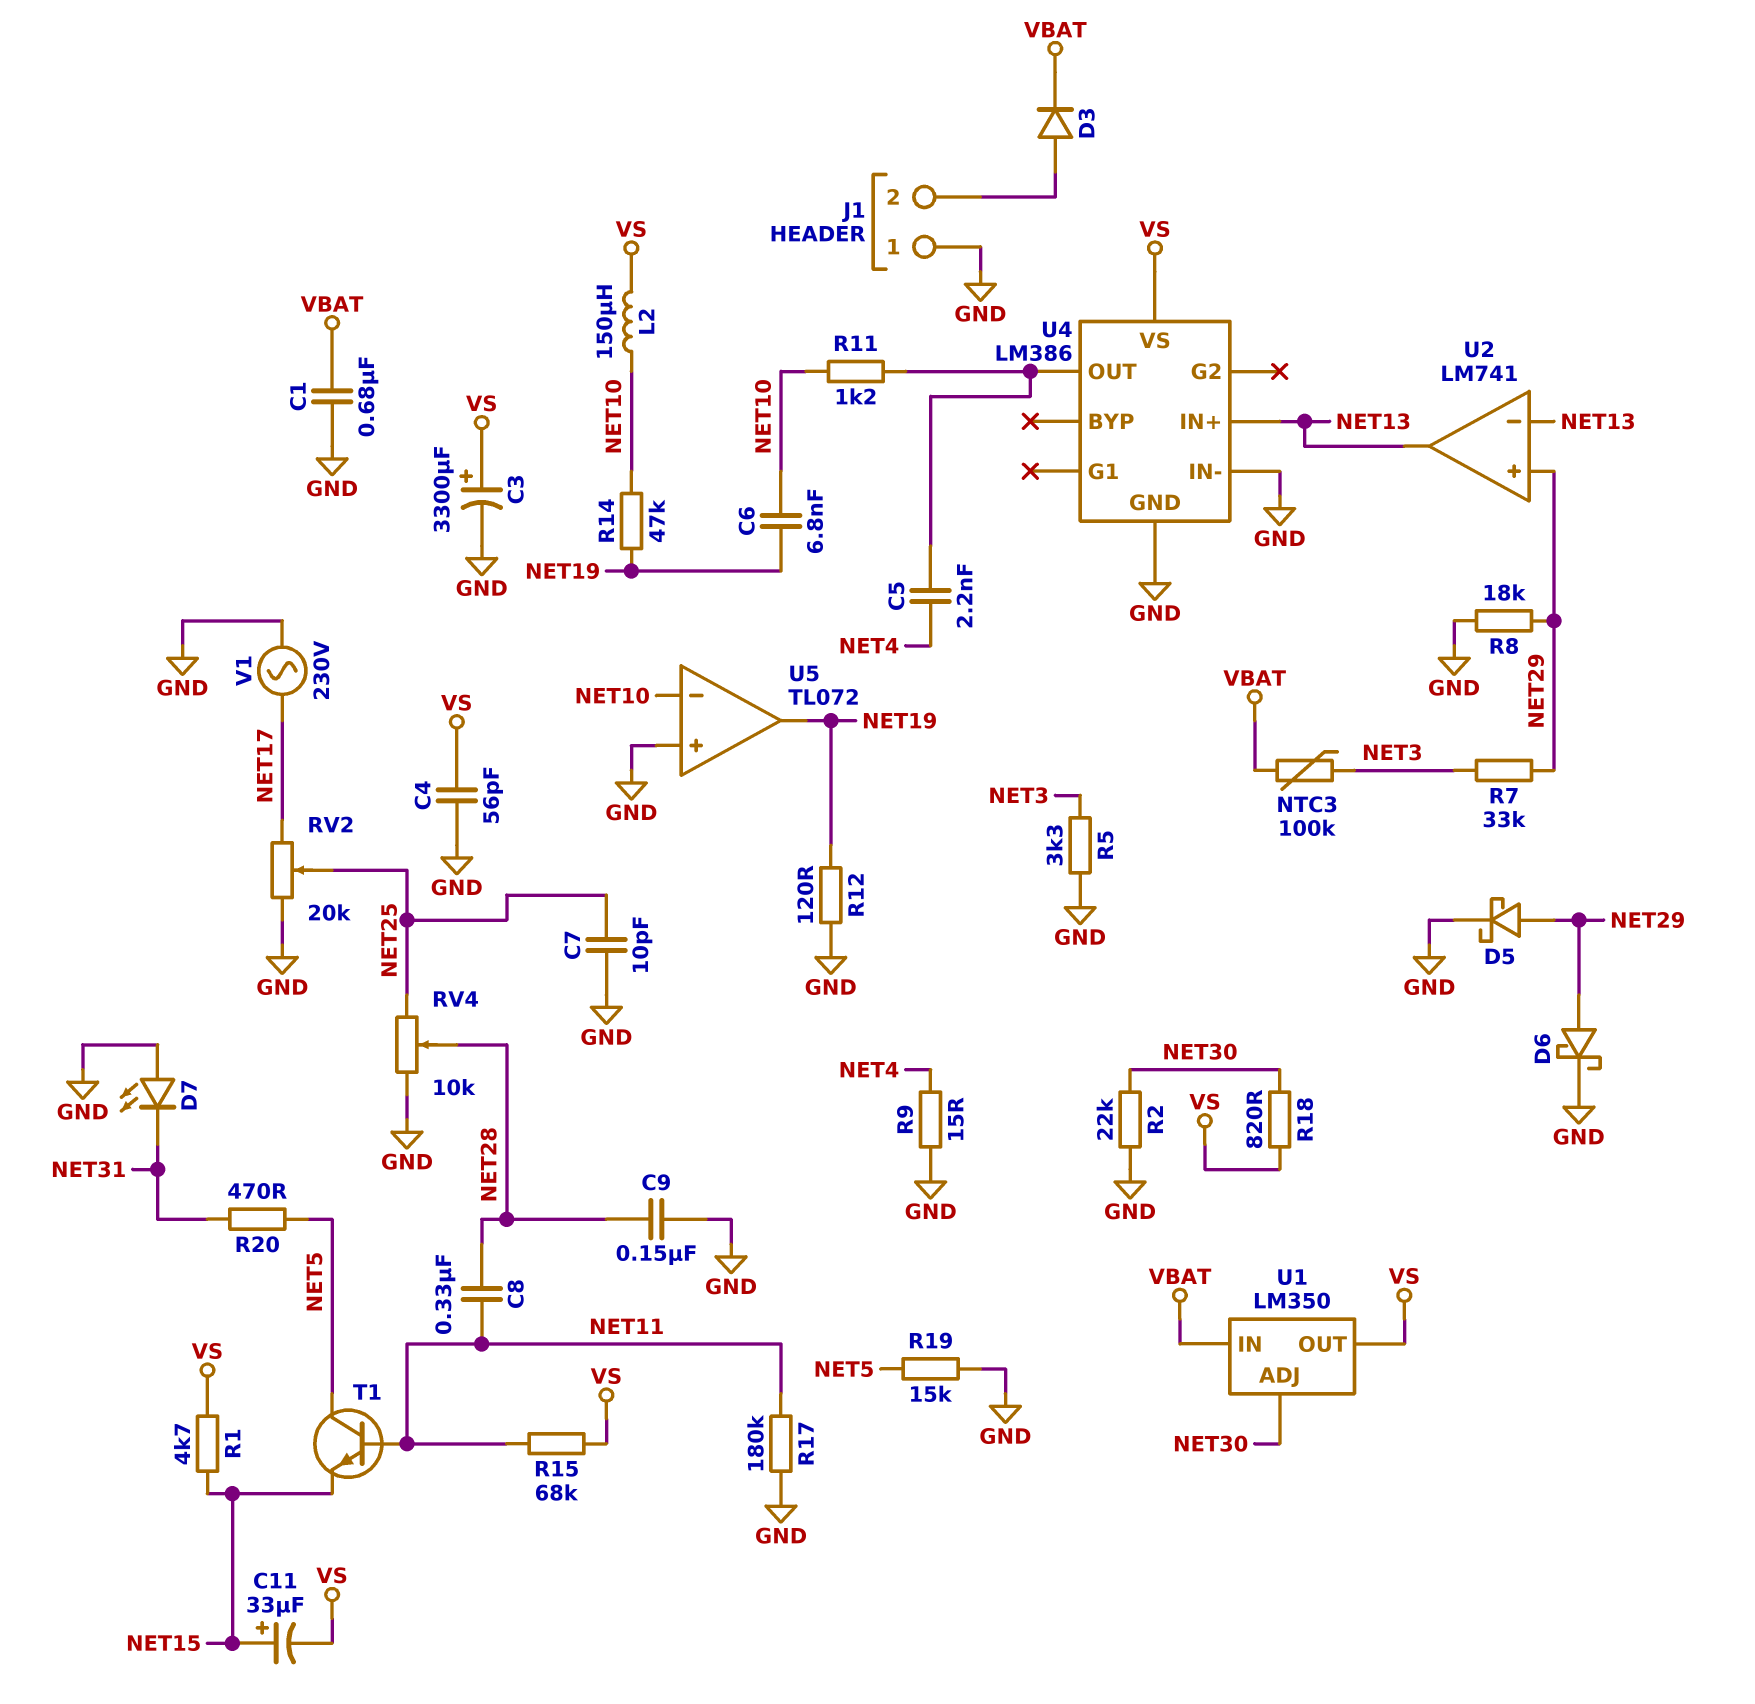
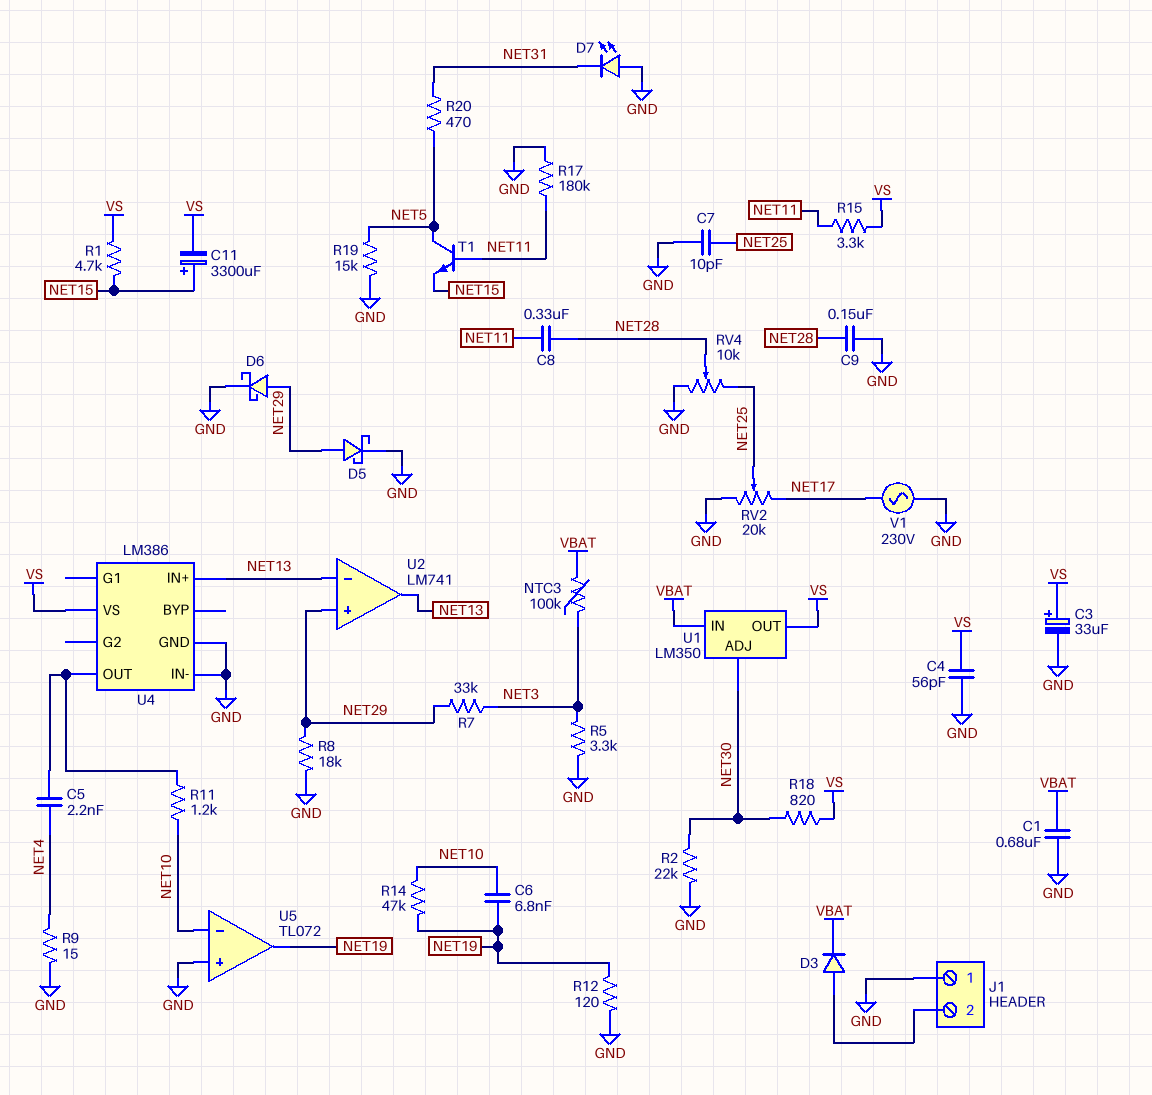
C3: 3300uF (plus VS, minus GND) -> 33uF (plus VS, minus GND)
C11: 33uF (plus NET15, minus VS) -> 3300uF (plus NET15, minus VS)
L2: 150uH (NET10, VS) -> none
R15: 68k (NET11, VS) -> 3.3k (NET11, VS)

